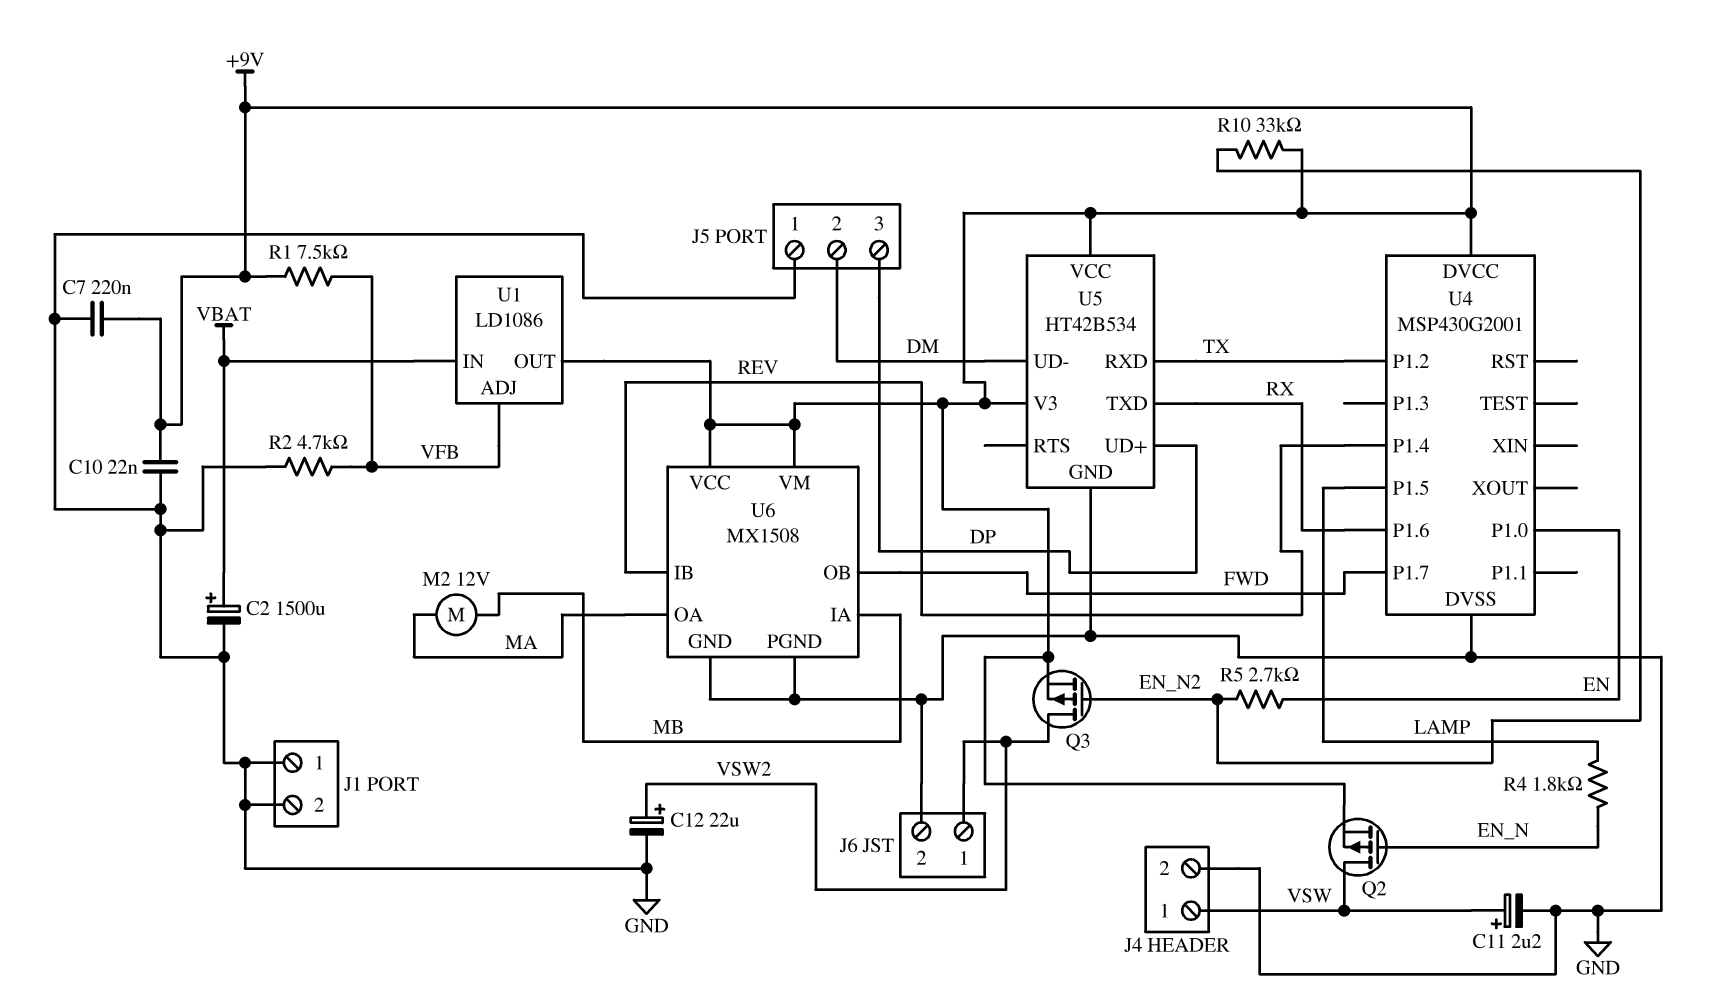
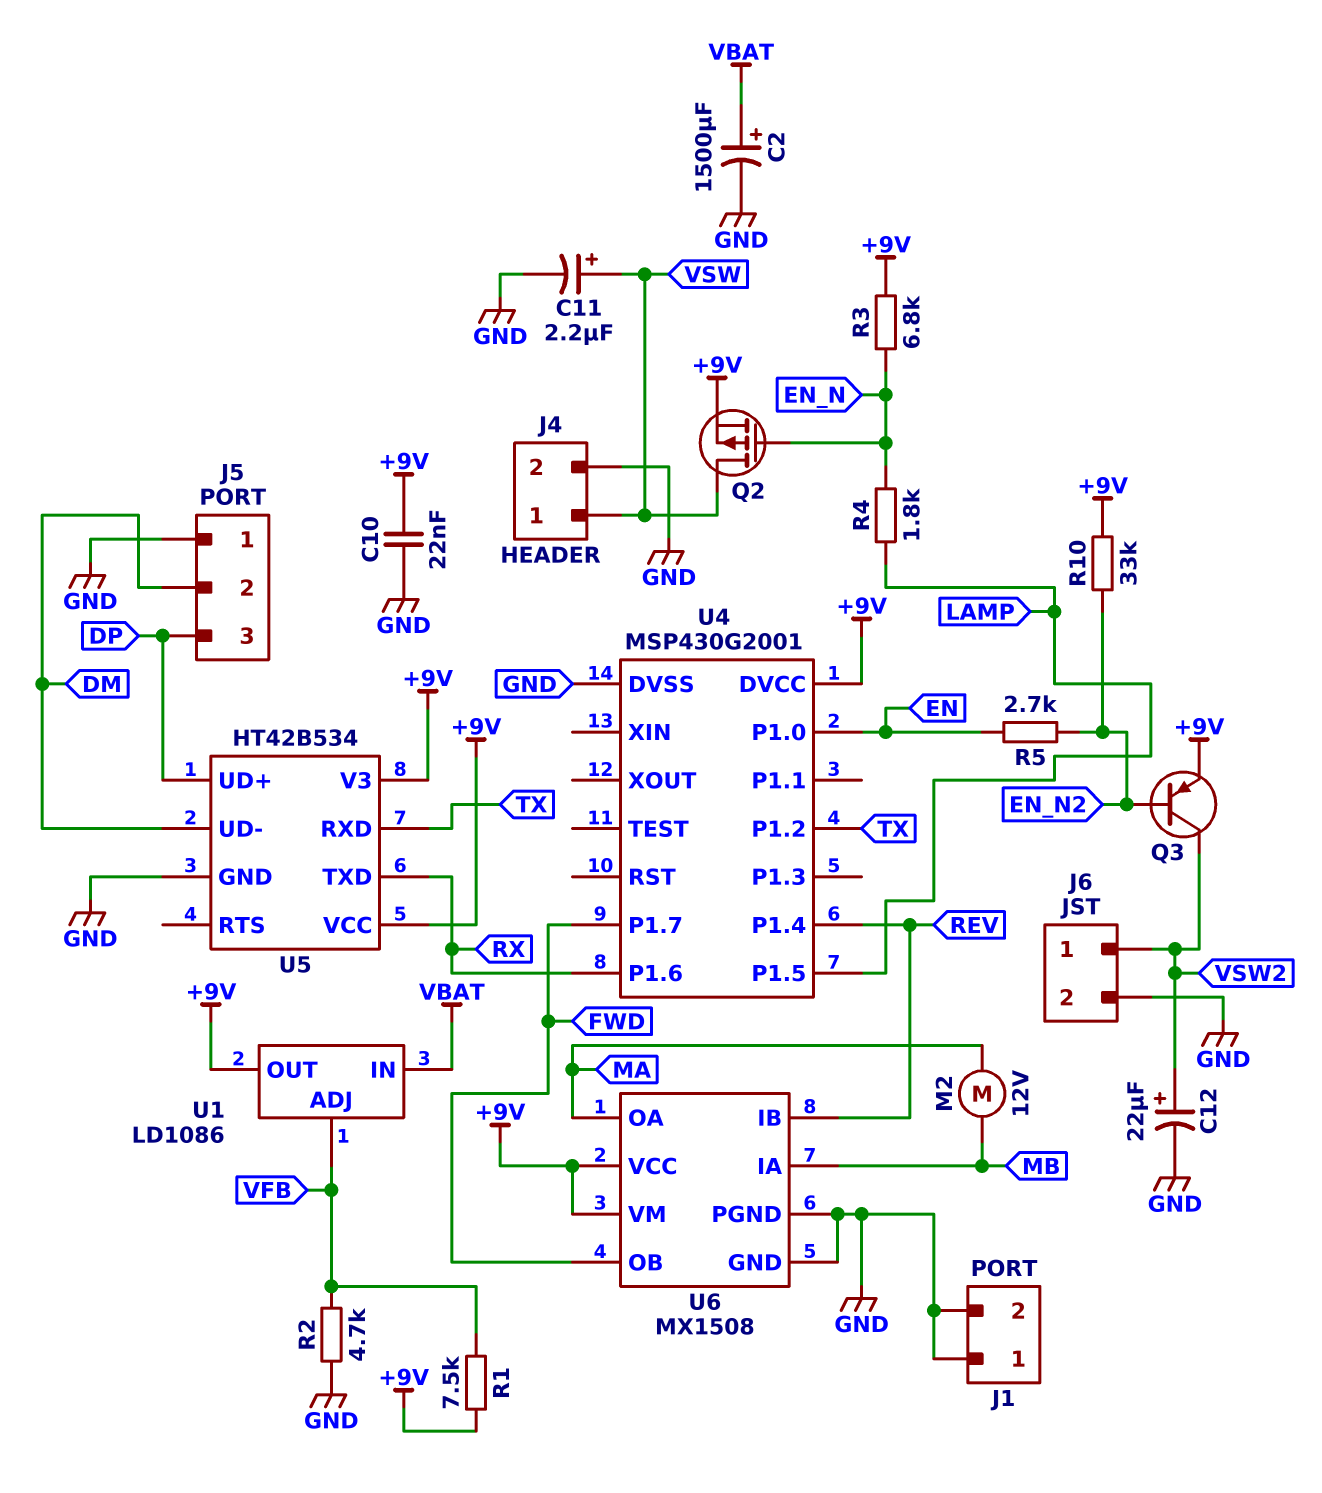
C7: 220nF (+9V, GND) -> none
Q3: PMOS (G EN_N2, D VSW2, S +9V) -> PNP (B EN_N2, C VSW2, E +9V)
R3: none -> 6.8k (+9V, EN_N)

